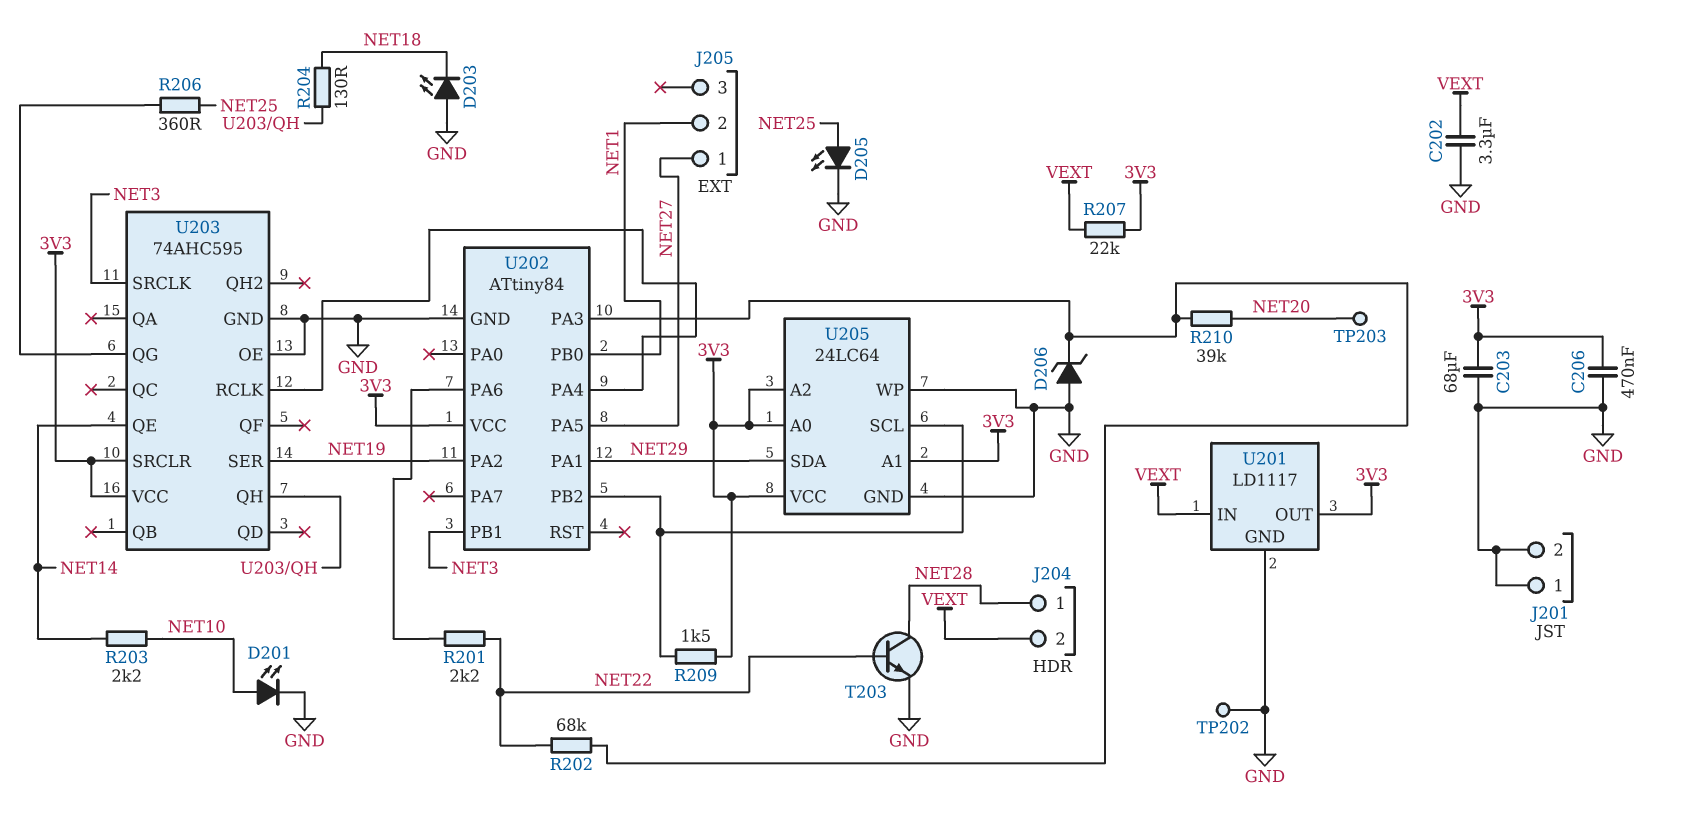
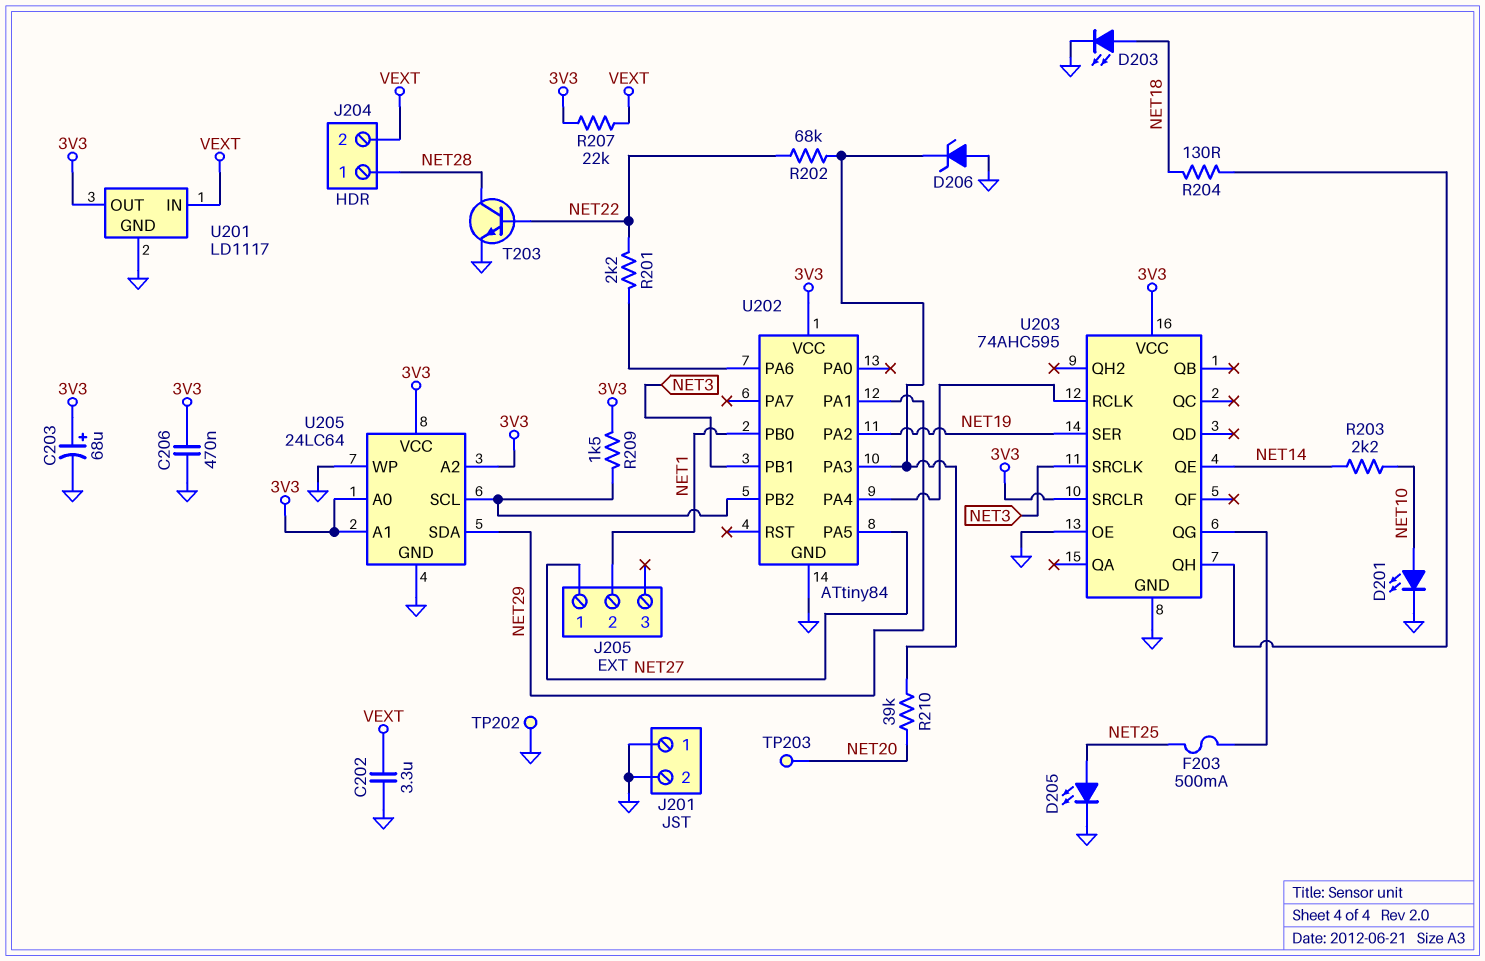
C203: 68uF (3V3, GND) -> 68uF (plus 3V3, minus GND)
D203: LED (A GND, K NET18) -> LED (A NET18, K GND)
F203: none -> 500mA (NET25, U203/QG)
R206: 360 (NET25, U203/QG) -> none

